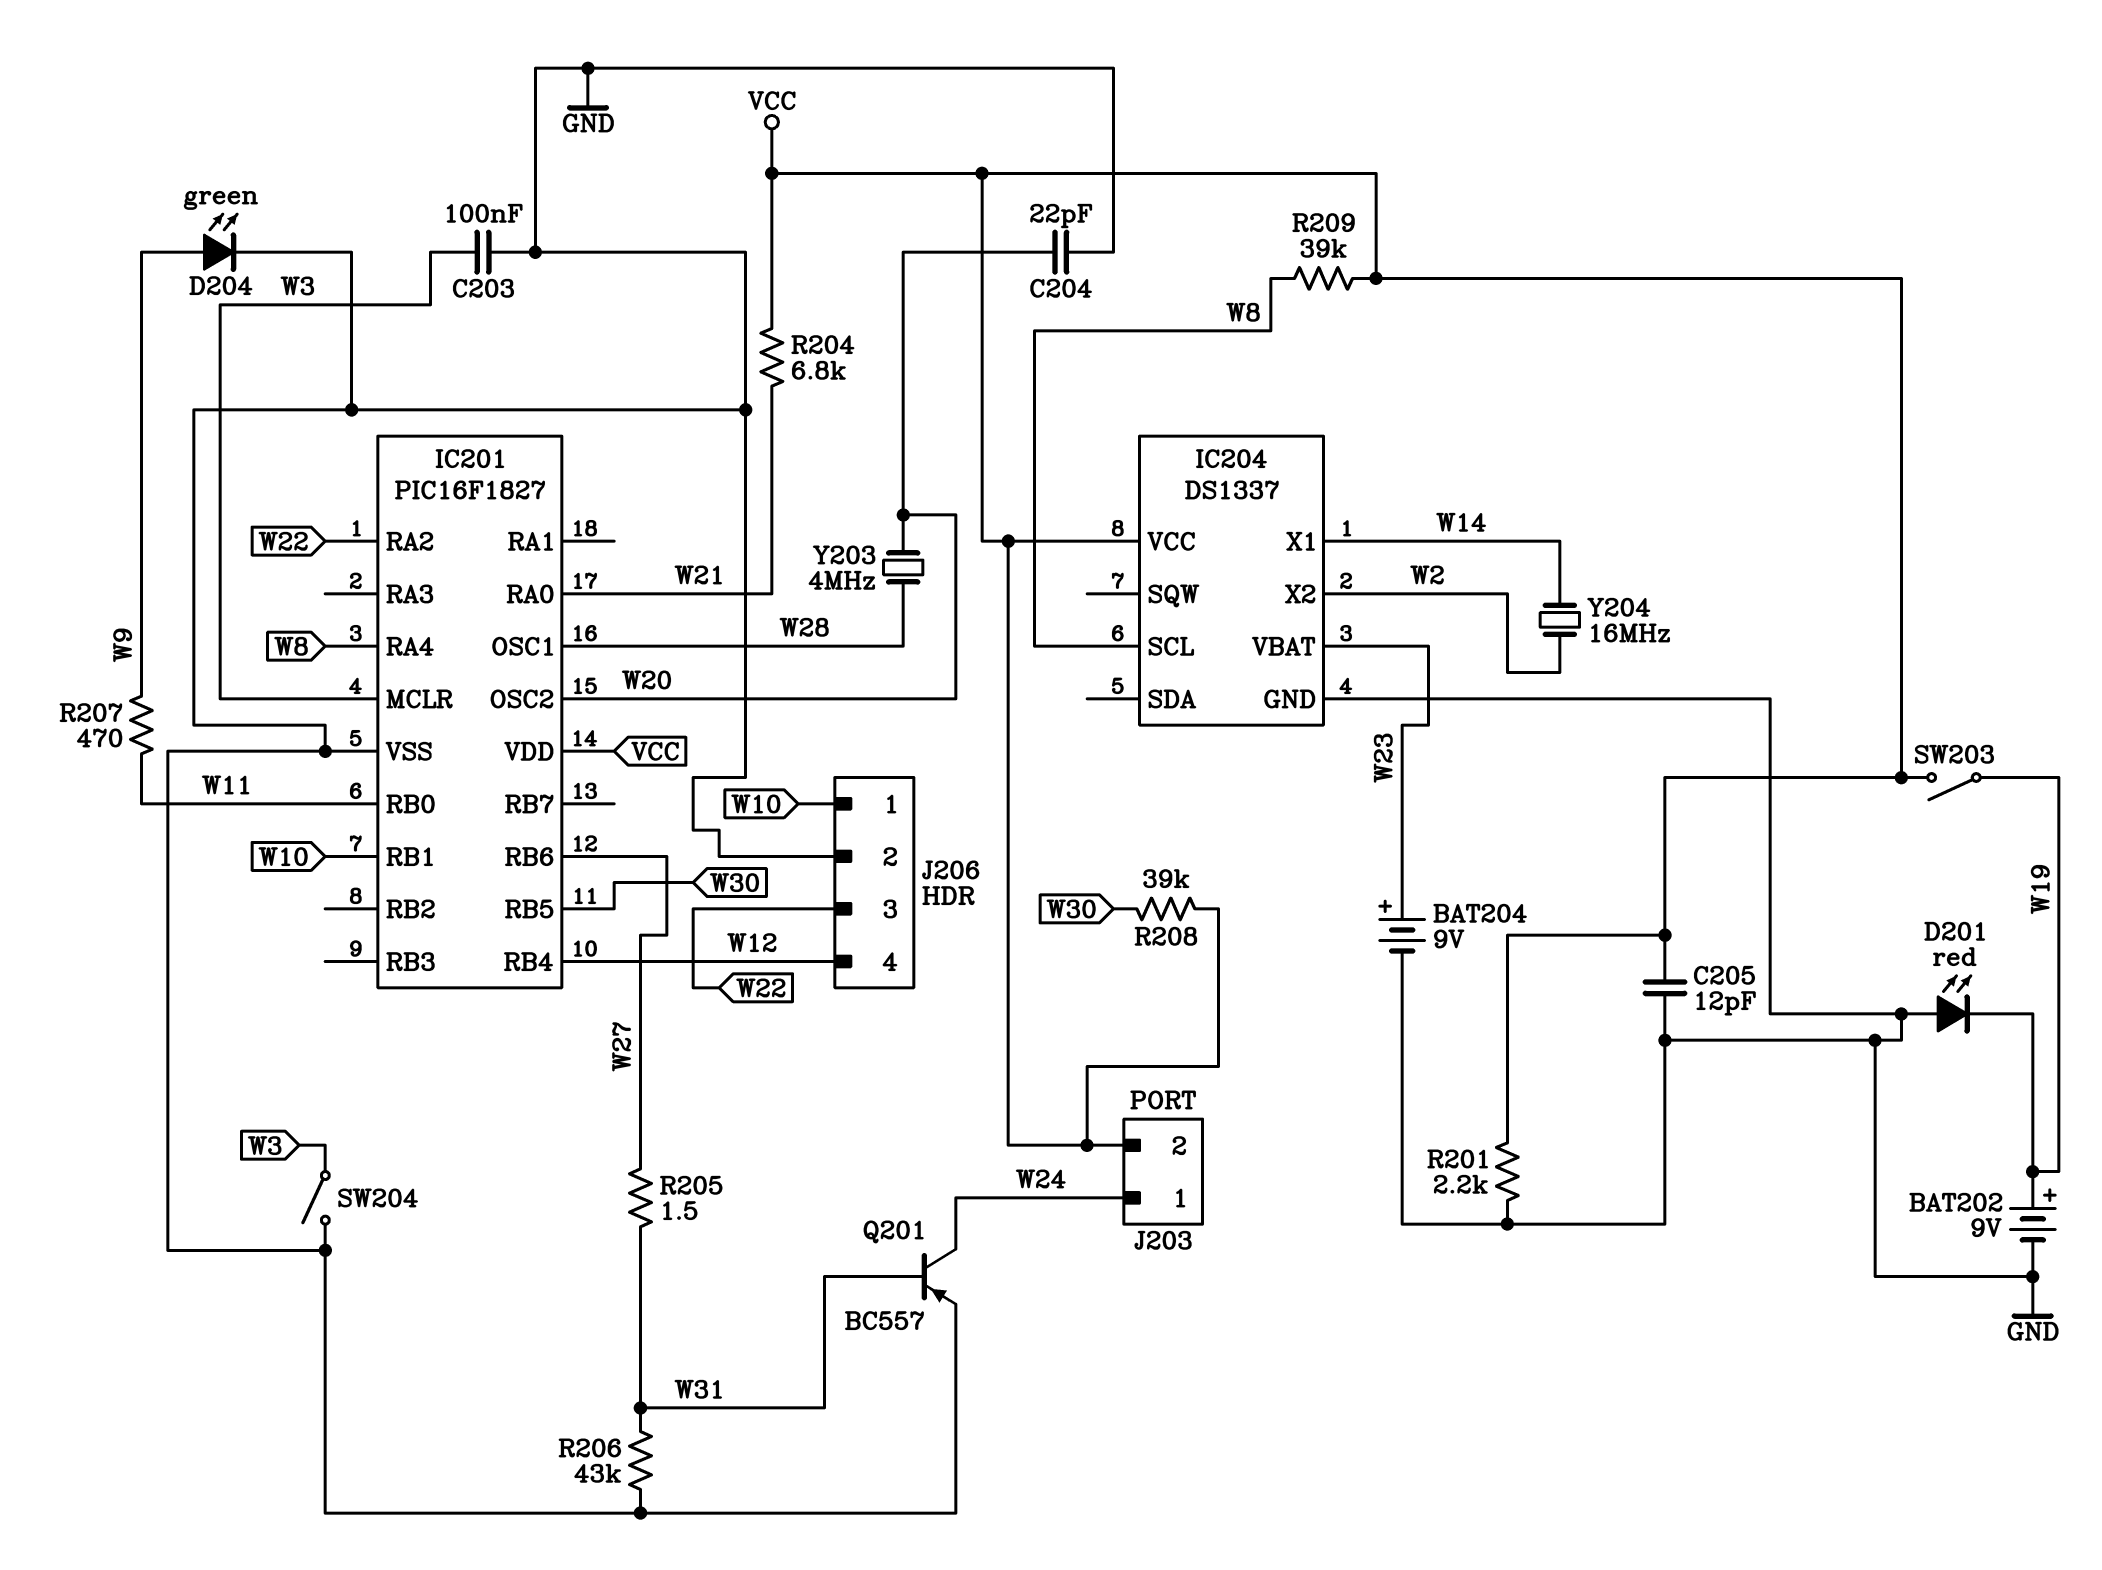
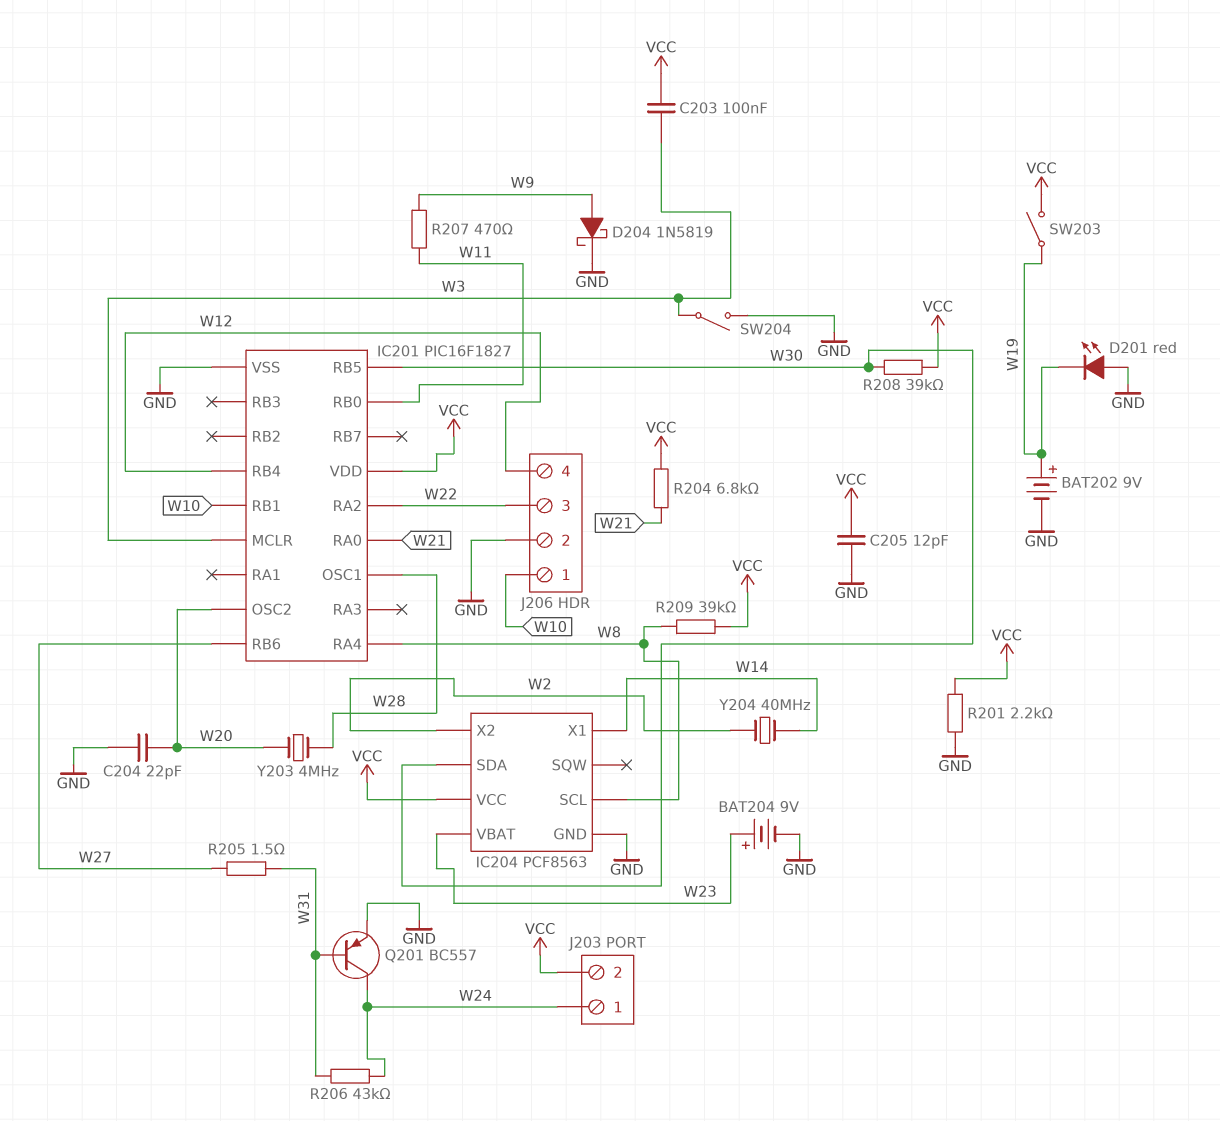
C203: 100nF (GND, W3) -> 100nF (VCC, W3)
D204: LED green (A W9, K GND) -> schottky 1N5819 (A W9, K GND)
IC204: DS1337 -> PCF8563
IC204 pin SDA: none -> W30
R206: 43k (GND, W31) -> 43k (W24, W31)
Y204: 16MHz (W2, W14) -> 40MHz (W2, W14)

